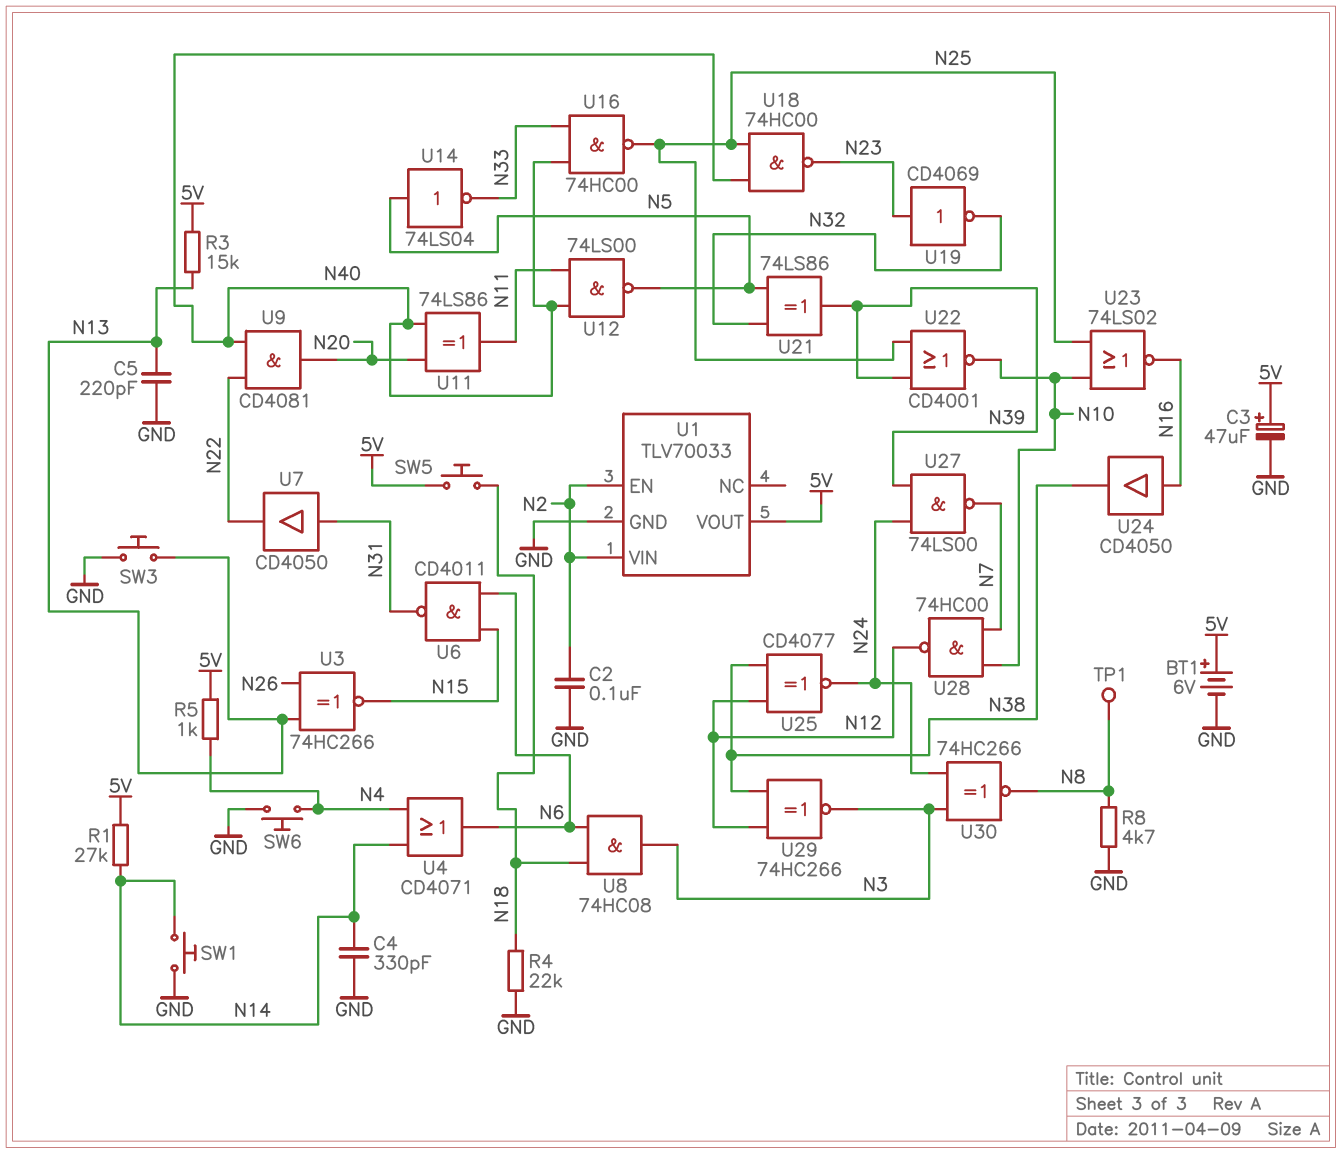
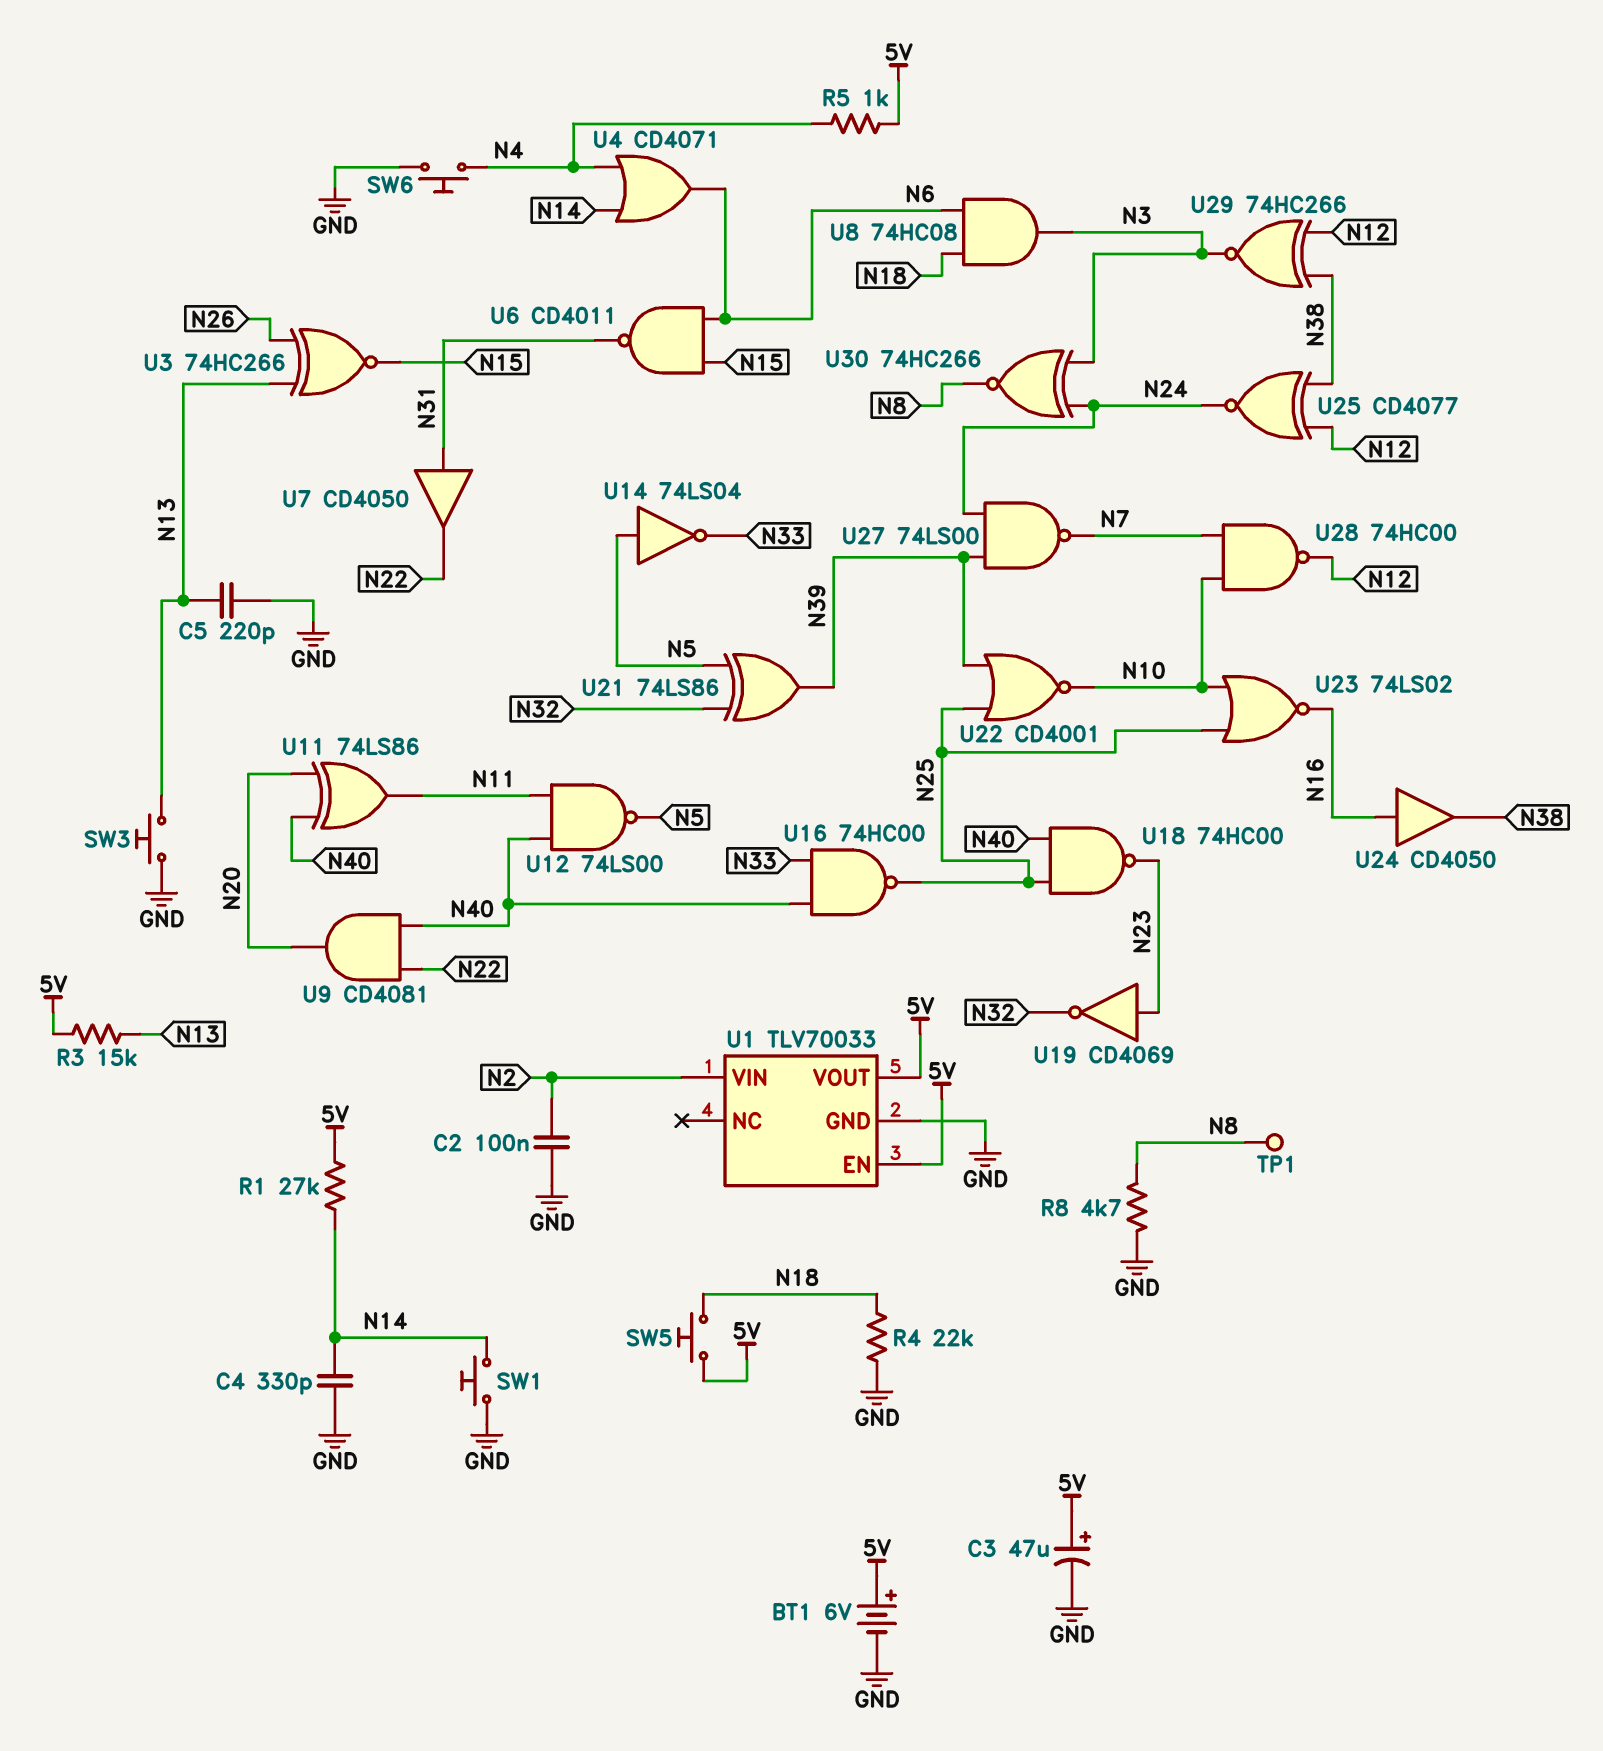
U1 pin EN: N2 -> 5V

